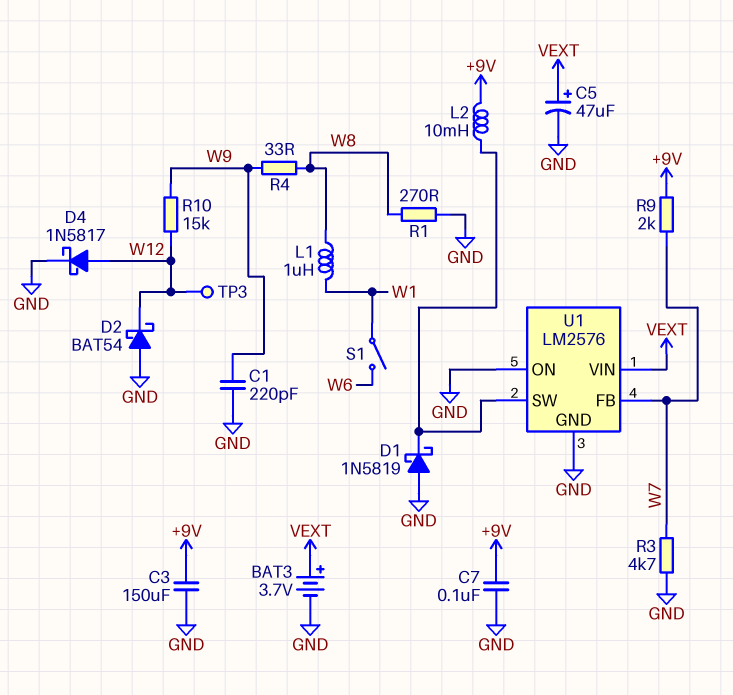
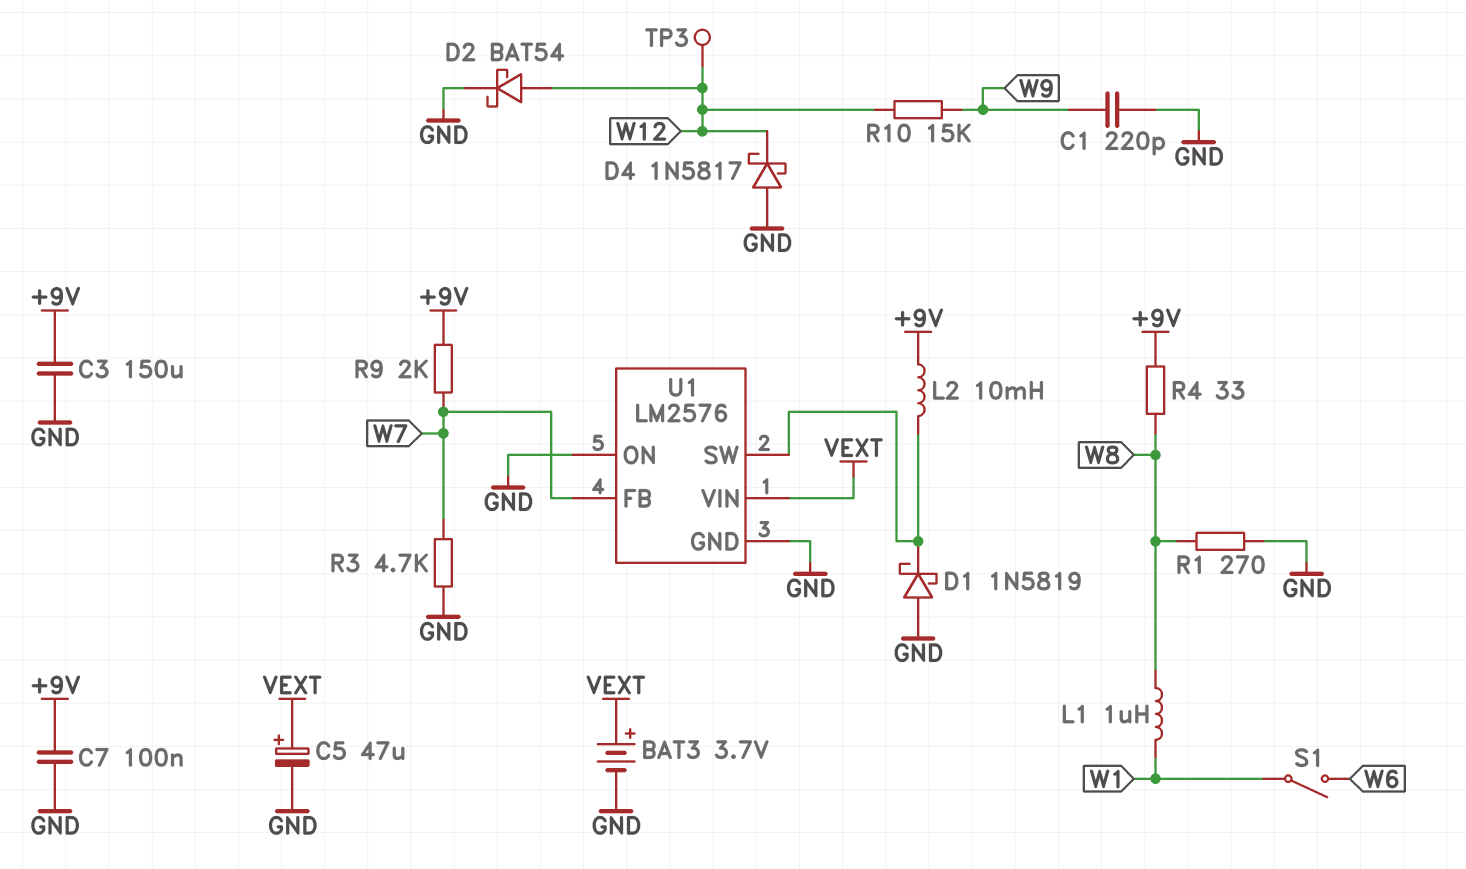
D2: schottky BAT54 (A GND, K W12) -> schottky BAT54 (A W12, K GND)
D4: schottky 1N5817 (A W12, K GND) -> schottky 1N5817 (A GND, K W12)
R4: 33 (W8, W9) -> 33 (+9V, W8)

